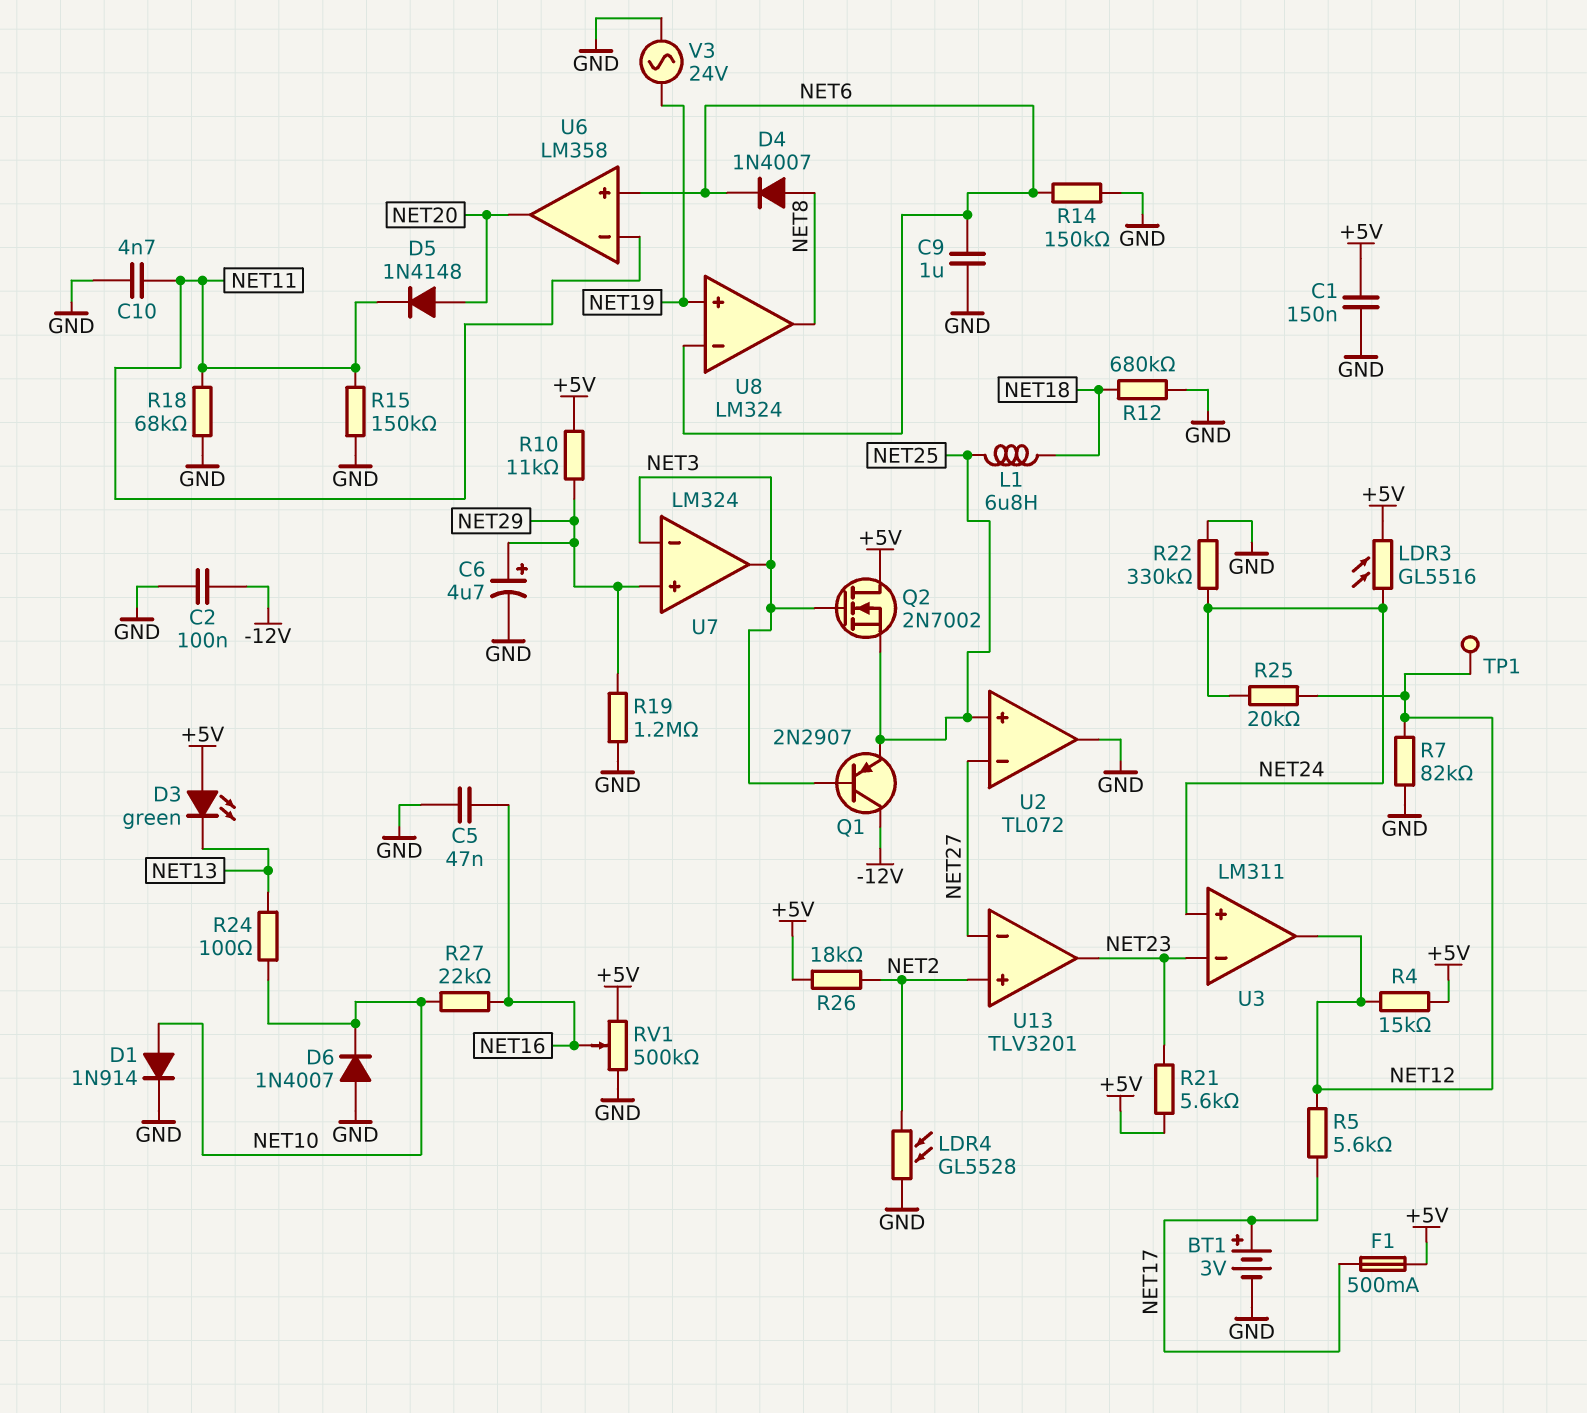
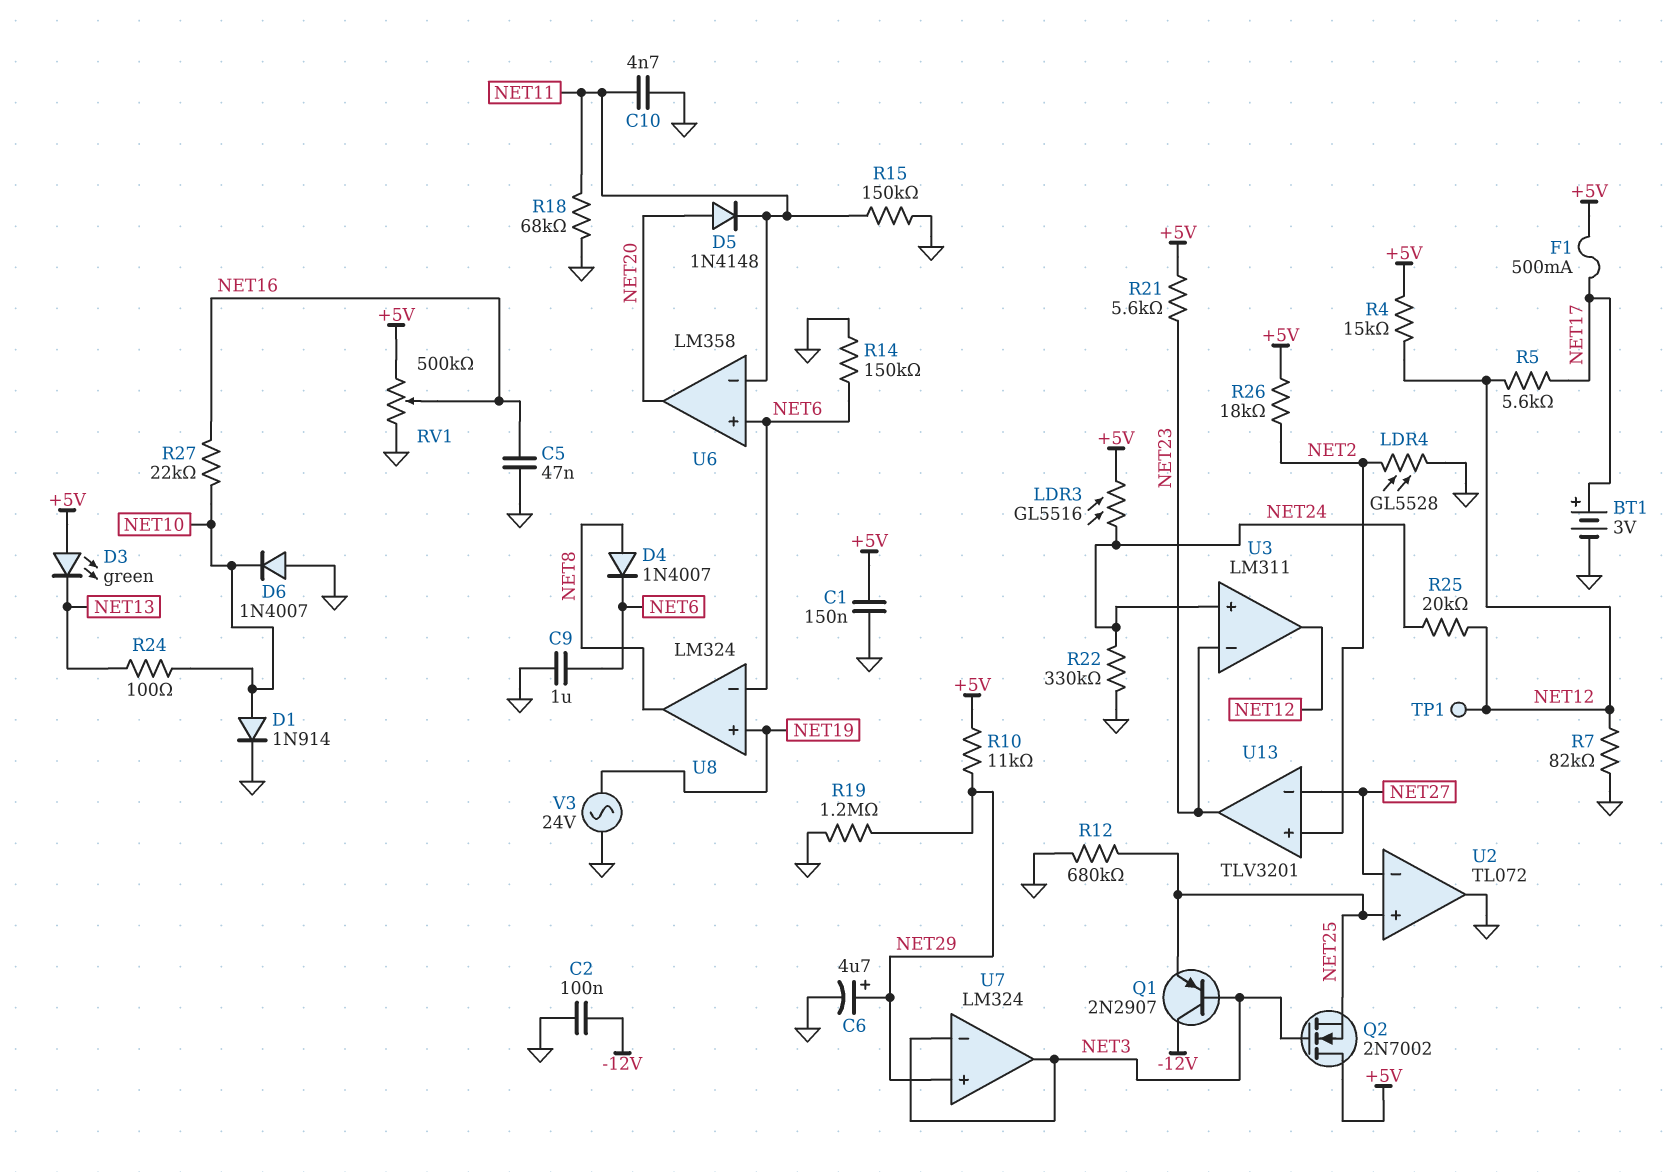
L1: 6.8uH (NET18, NET25) -> none
R12: 680k (GND, NET18) -> 680k (GND, NET25)

